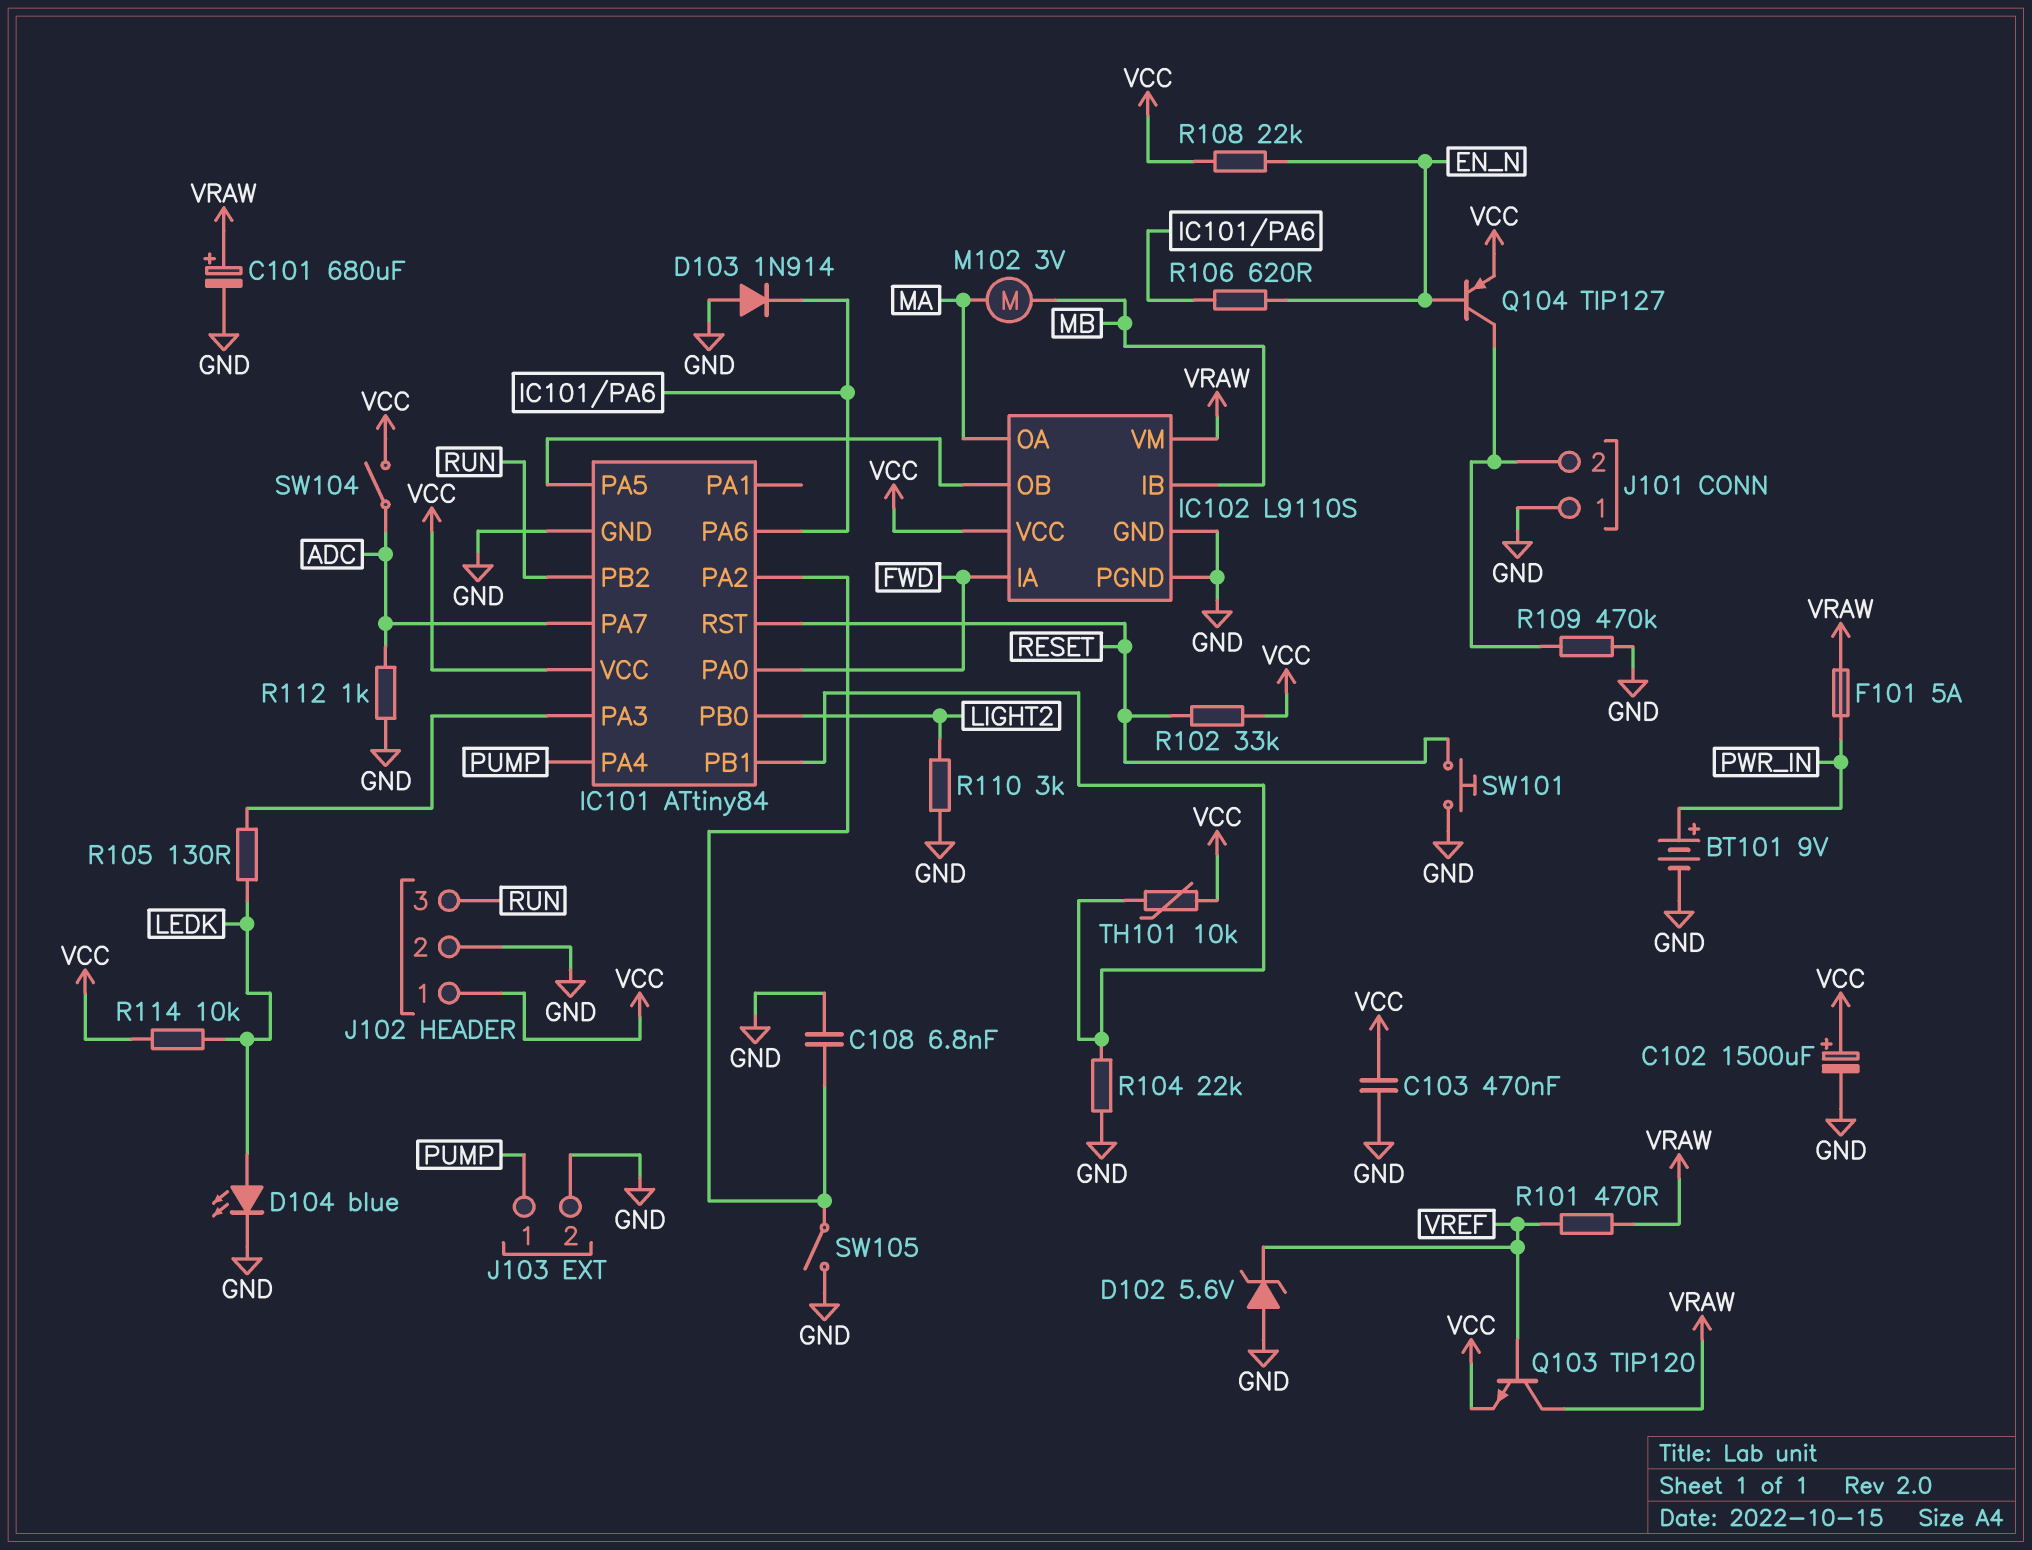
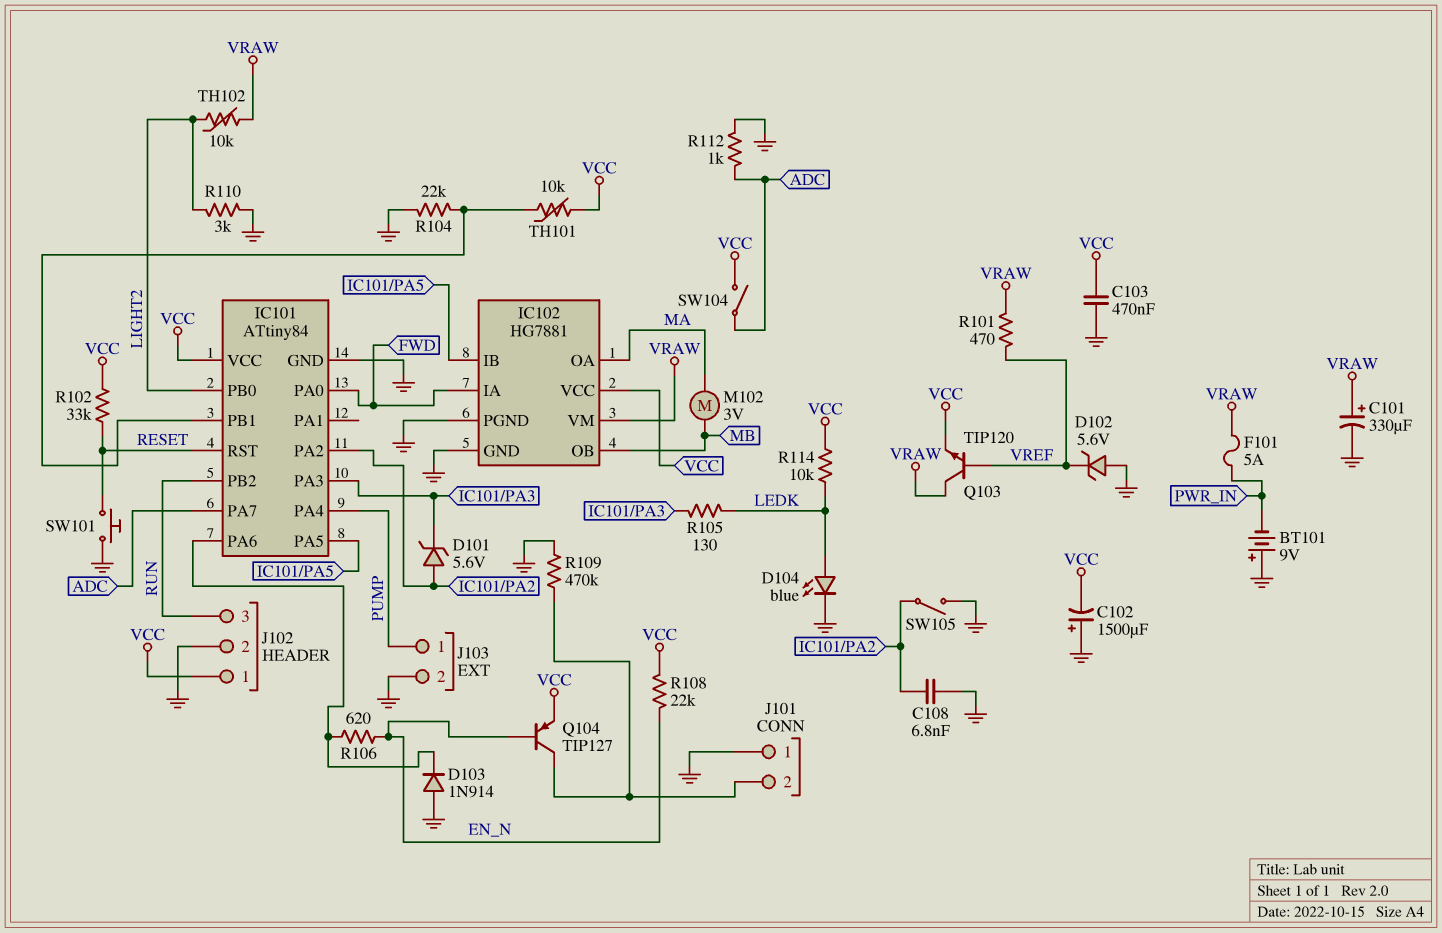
BT101: 9V (plus PWR_IN, minus GND) -> 9V (plus GND, minus PWR_IN)
C101: 680uF (plus VRAW, minus GND) -> 330uF (plus VRAW, minus GND)
C102: 1500uF (plus VCC, minus GND) -> 1500uF (plus GND, minus VCC)
D101: none -> zener 5.6V (A IC101/PA2, K IC101/PA3)
IC102: L9110S -> HG7881
IC102 pin IB: MB -> IC101/PA5
IC102 pin OB: IC101/PA5 -> MB
TH102: none -> 10k (LIGHT2, VRAW)

